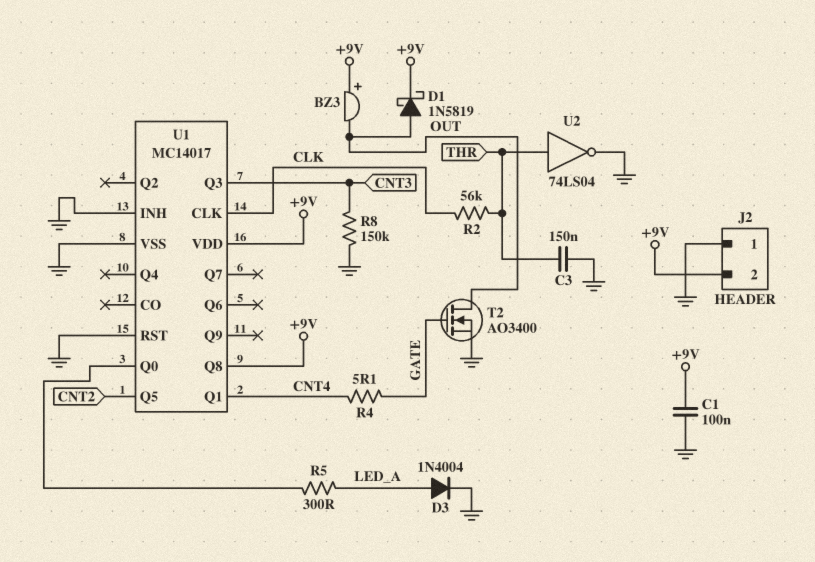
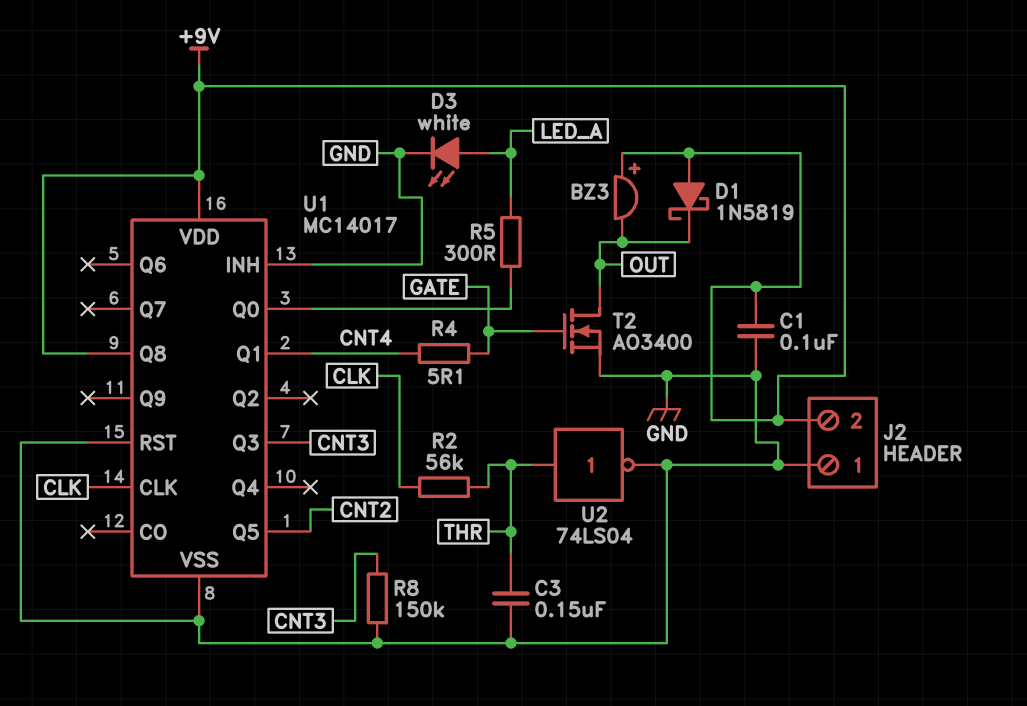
D1: schottky 1N5819 (A OUT, K +9V) -> schottky 1N5819 (A +9V, K OUT)
D3: diode 1N4004 (A LED_A, K GND) -> LED white (A LED_A, K GND)

